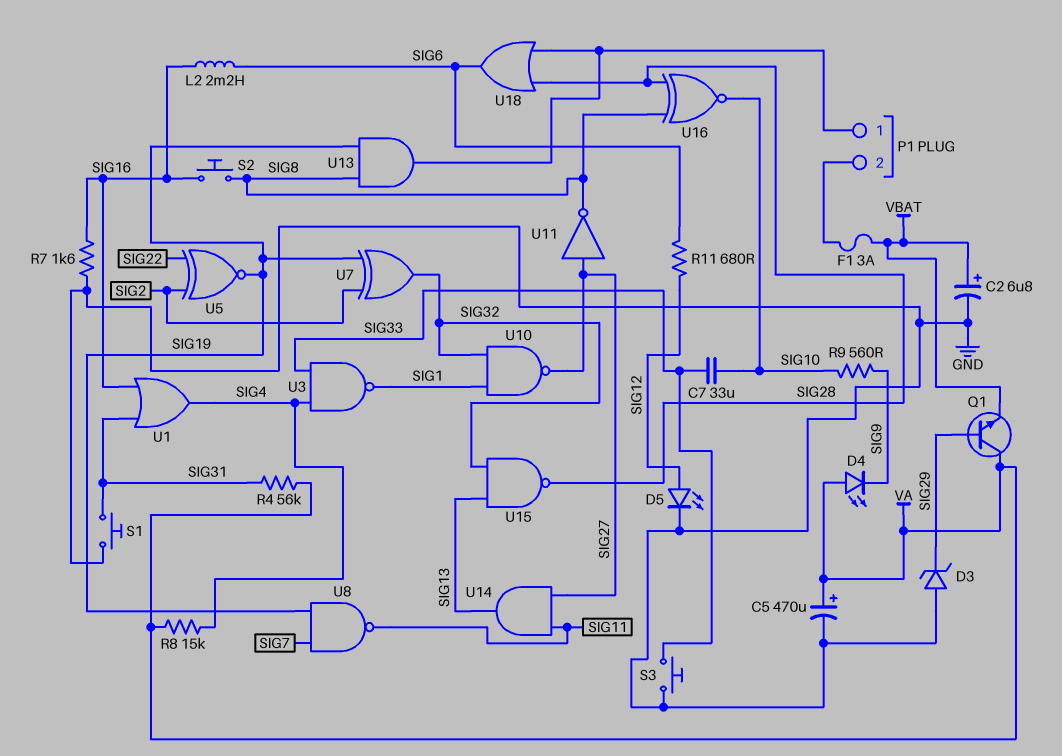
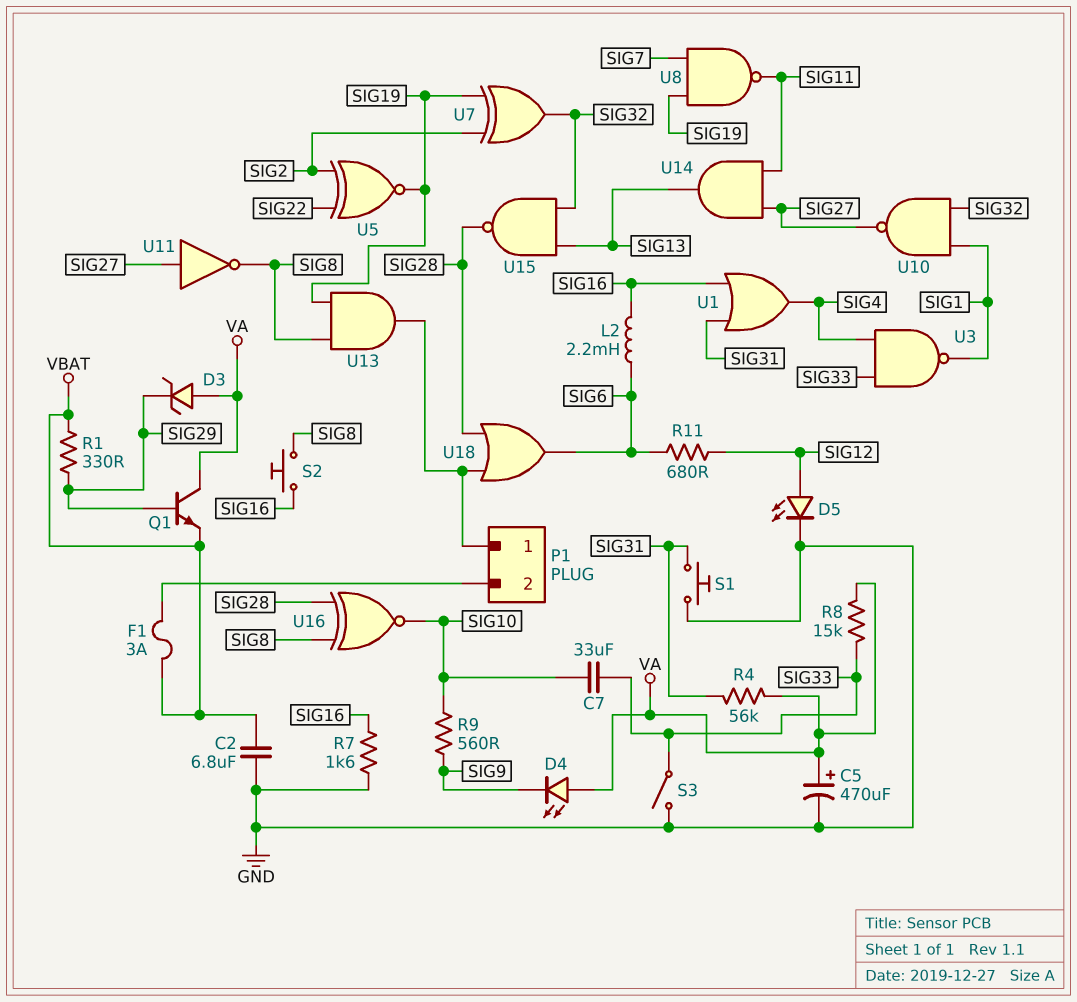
C2: 6.8uF (plus VBAT, minus GND) -> 6.8uF (GND, VBAT)
D3: zener (A GND, K SIG29) -> zener (A VA, K SIG29)
R1: none -> 330 (SIG29, VBAT)
R8: 15k (SIG4, VA) -> 15k (SIG33, VA)
S3: button (GND, SIG33) -> switch (GND, SIG33)

